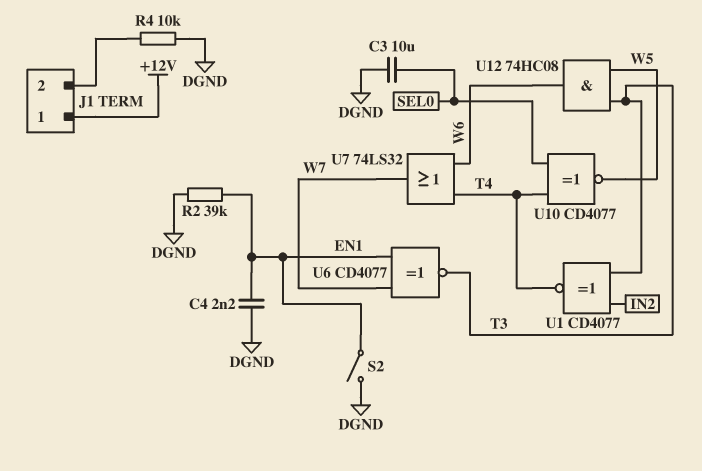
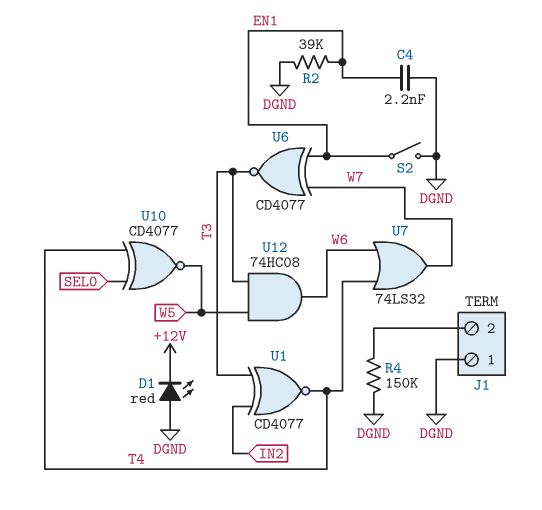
C3: 10uF (DGND, SEL0) -> none
D1: none -> LED red (A DGND, K +12V)
J1 pin 1: +12V -> DGND
R4: 10k (DGND, J1/2) -> 150k (DGND, J1/2)

